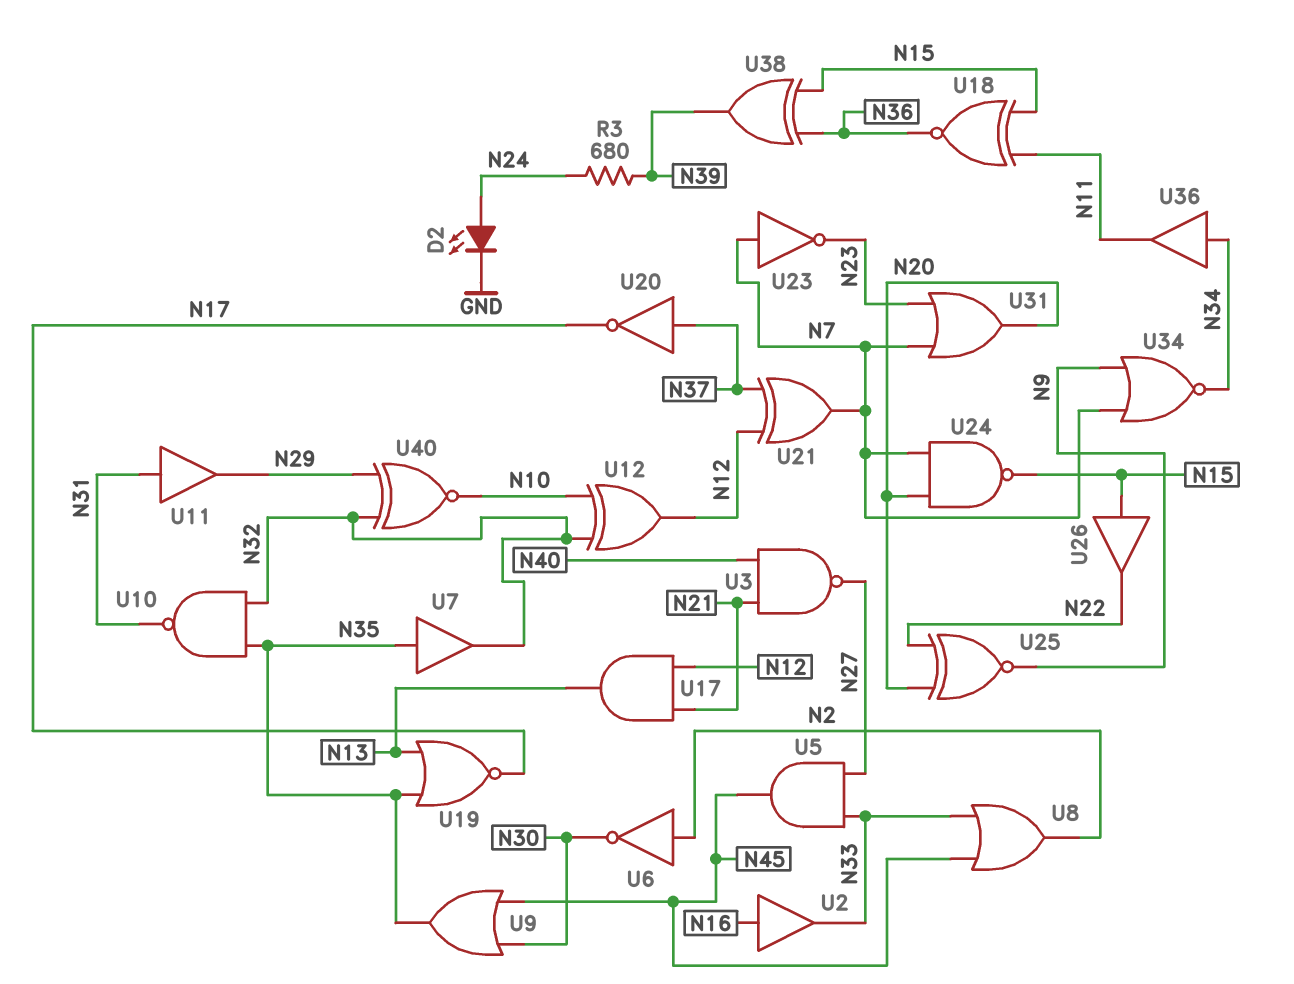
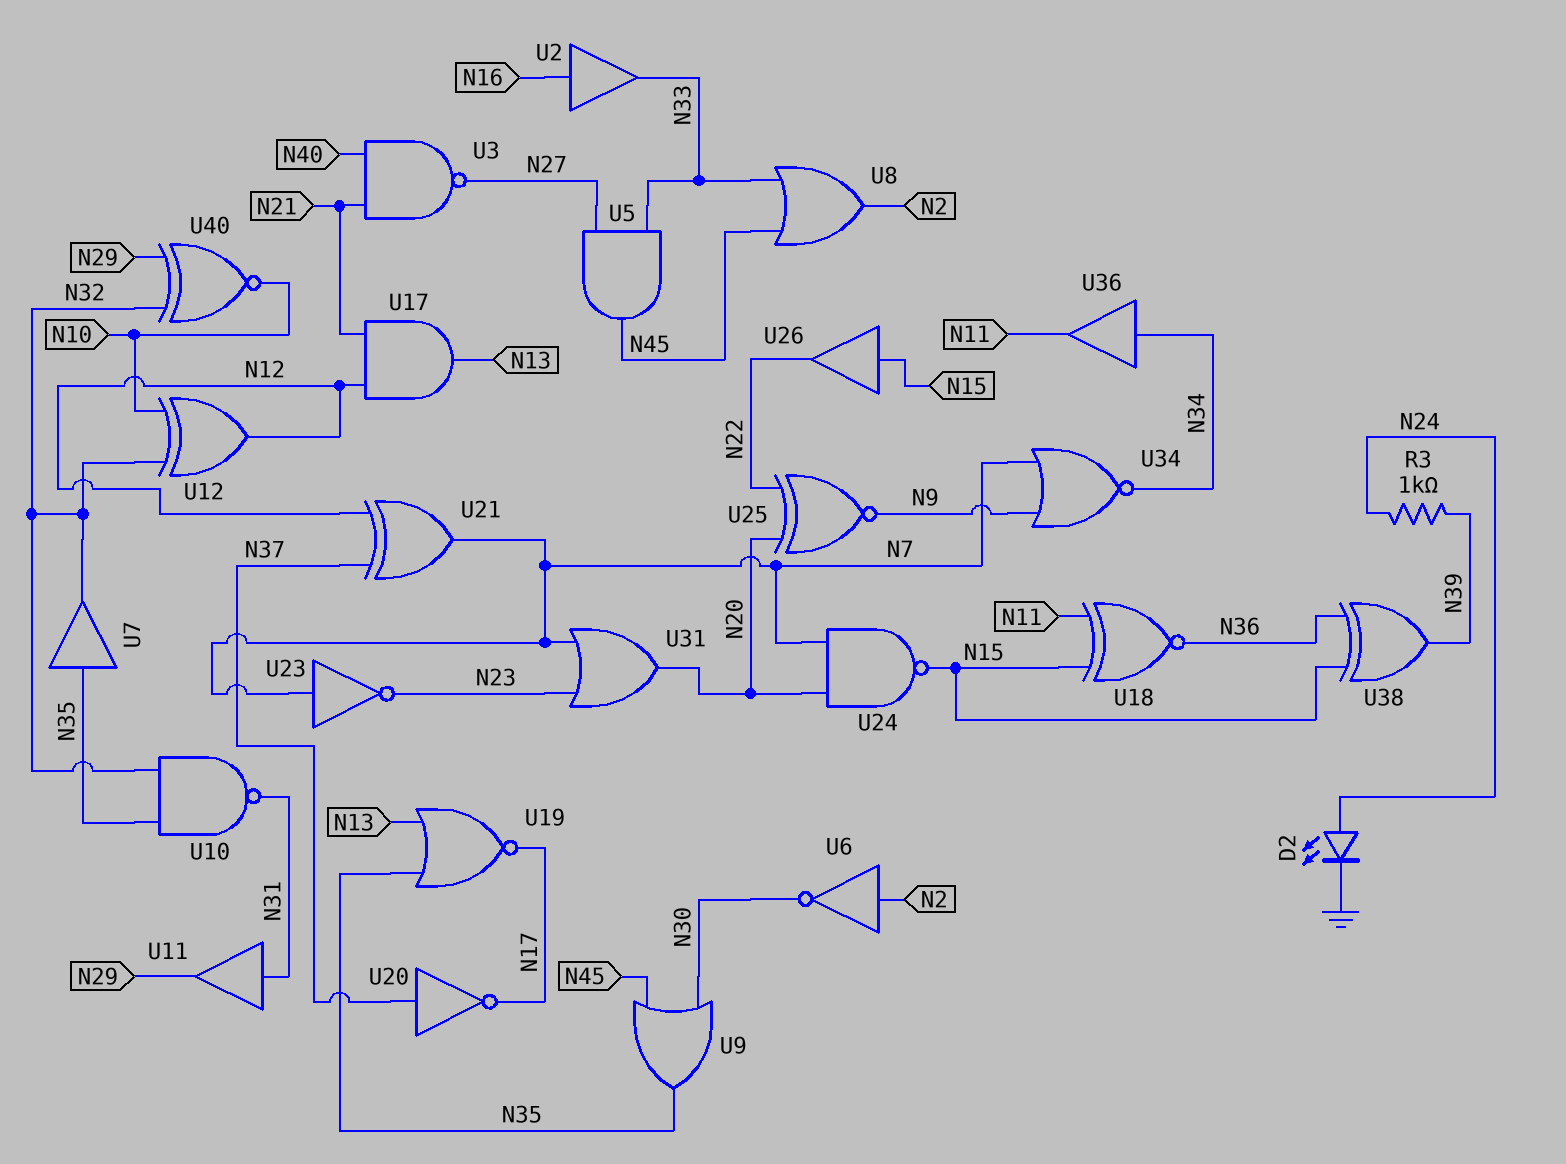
R3: 680 (N24, N39) -> 1k (N24, N39)

